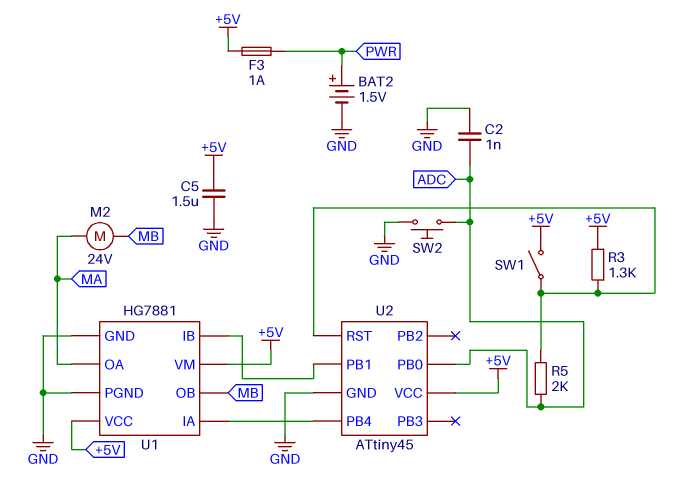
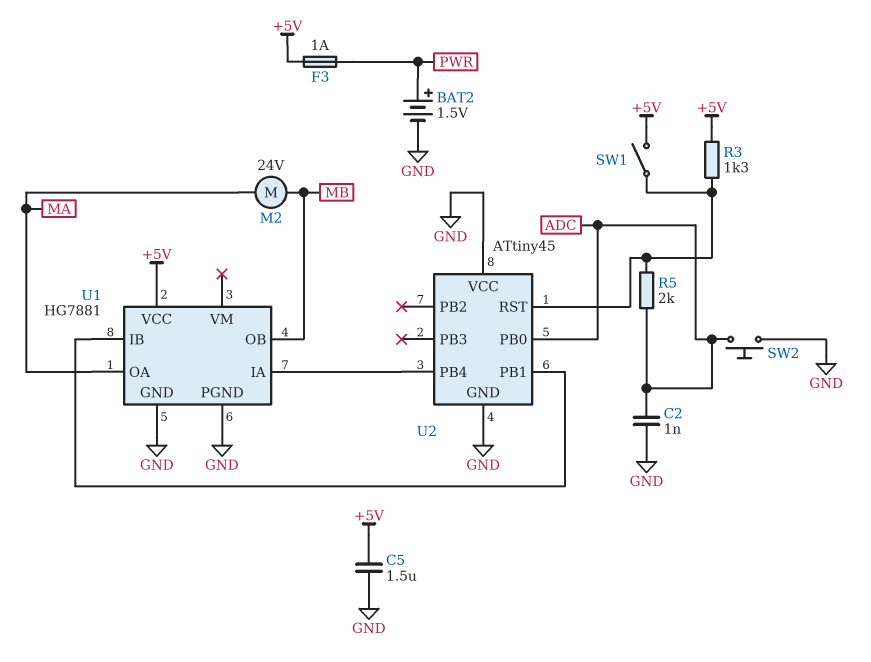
U1 pin VM: +5V -> none
U2 pin VCC: +5V -> GND

